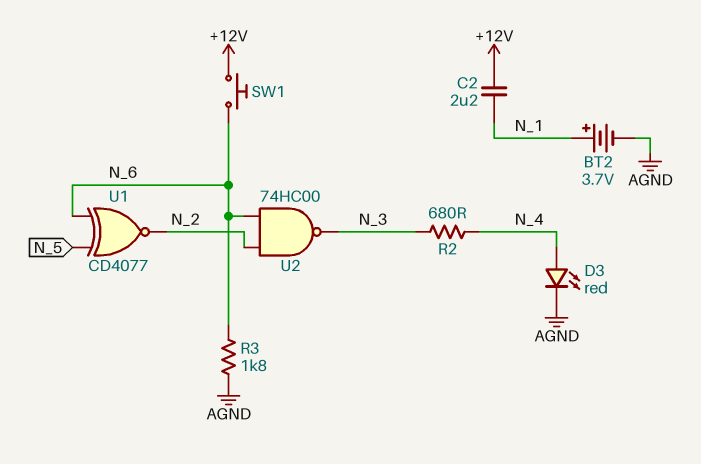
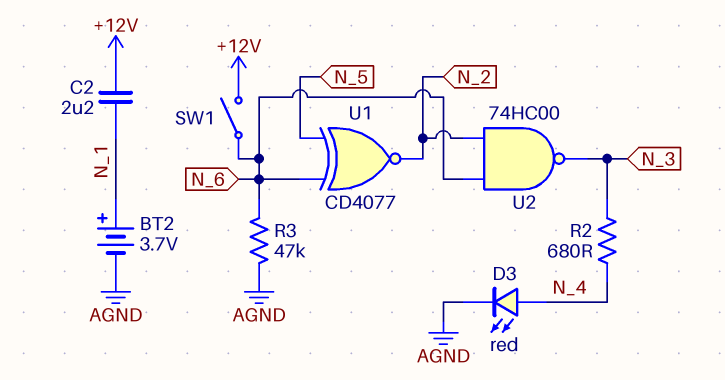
R3: 1.8k (AGND, N_6) -> 47k (AGND, N_6)
SW1: button (+12V, N_6) -> switch (+12V, N_6)

